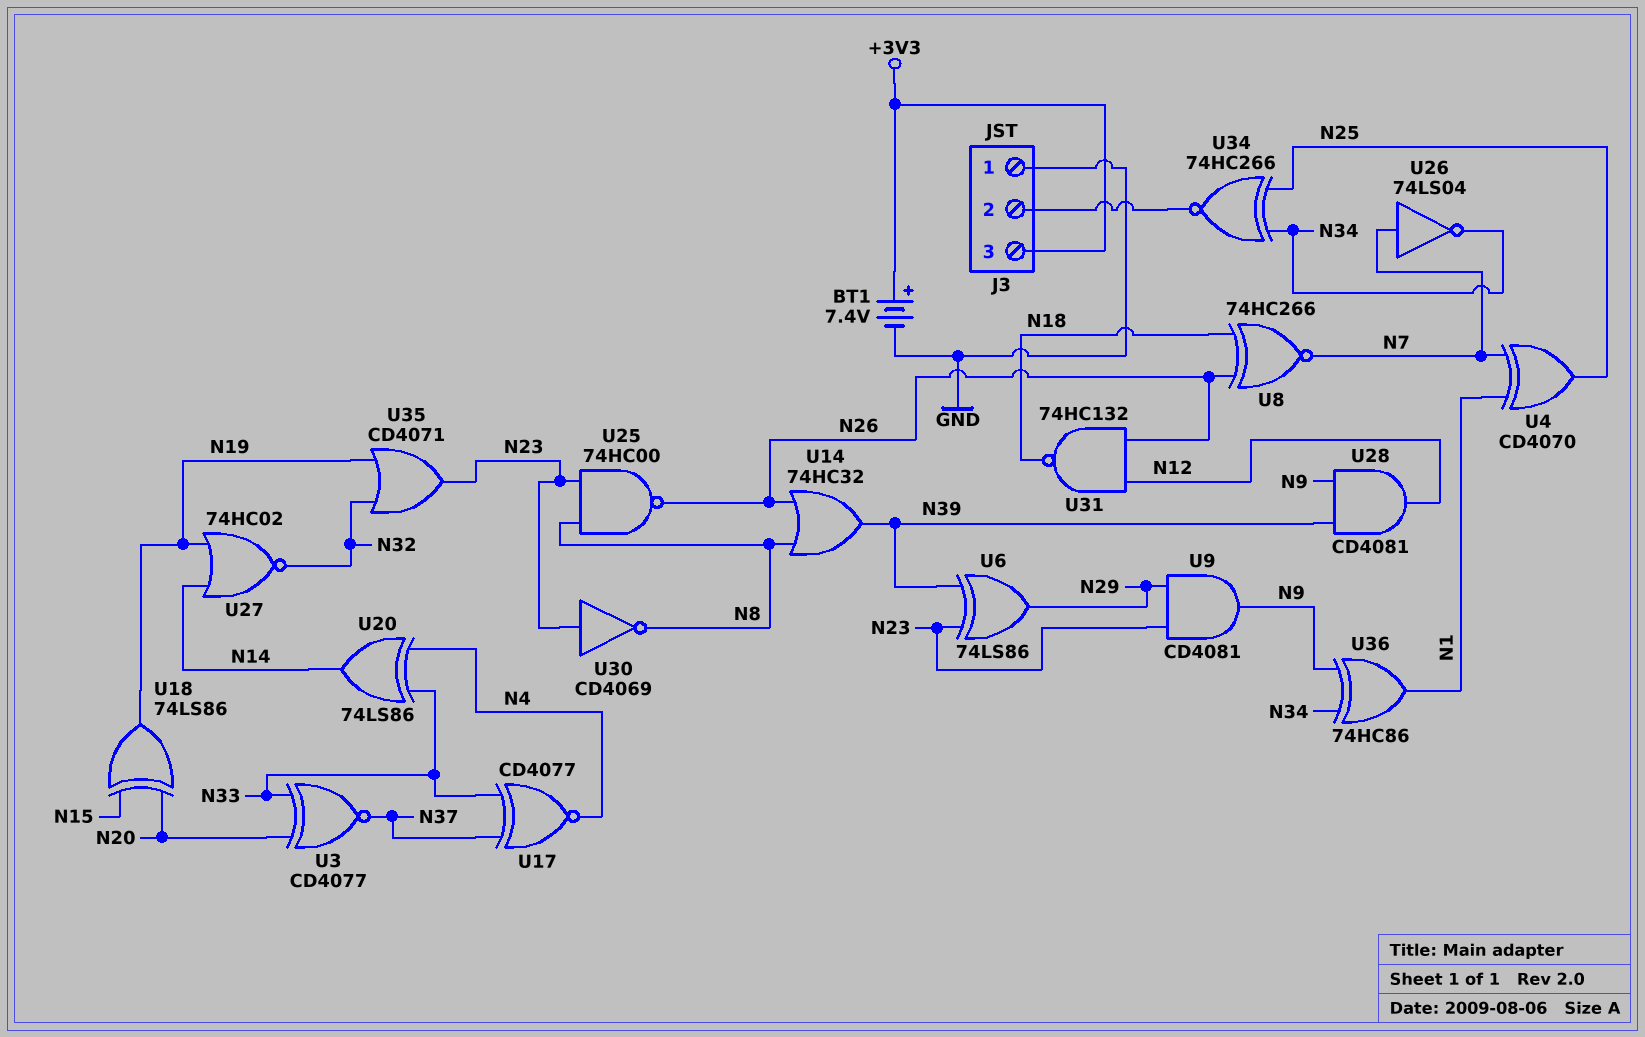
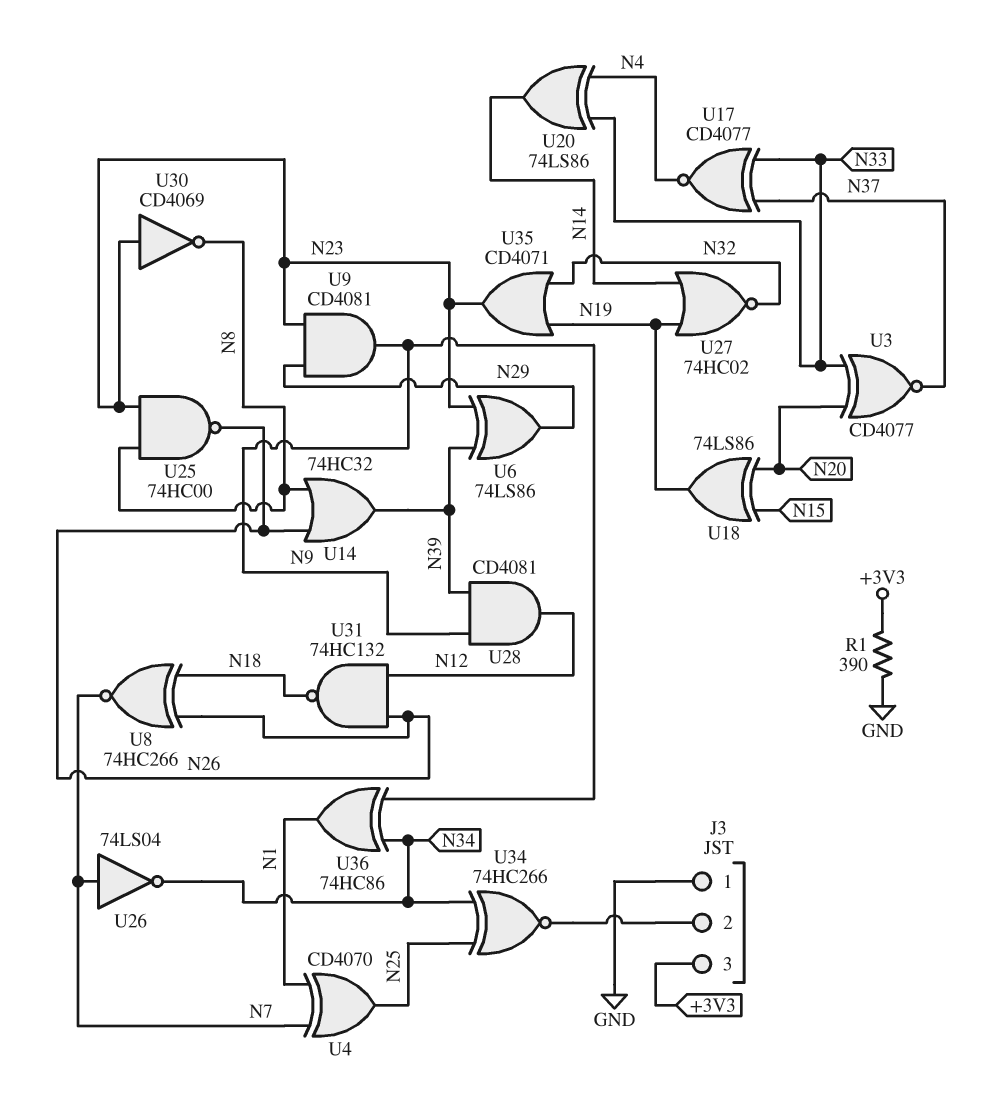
BT1: 7.4V (plus +3V3, minus GND) -> none
R1: none -> 390 (+3V3, GND)

